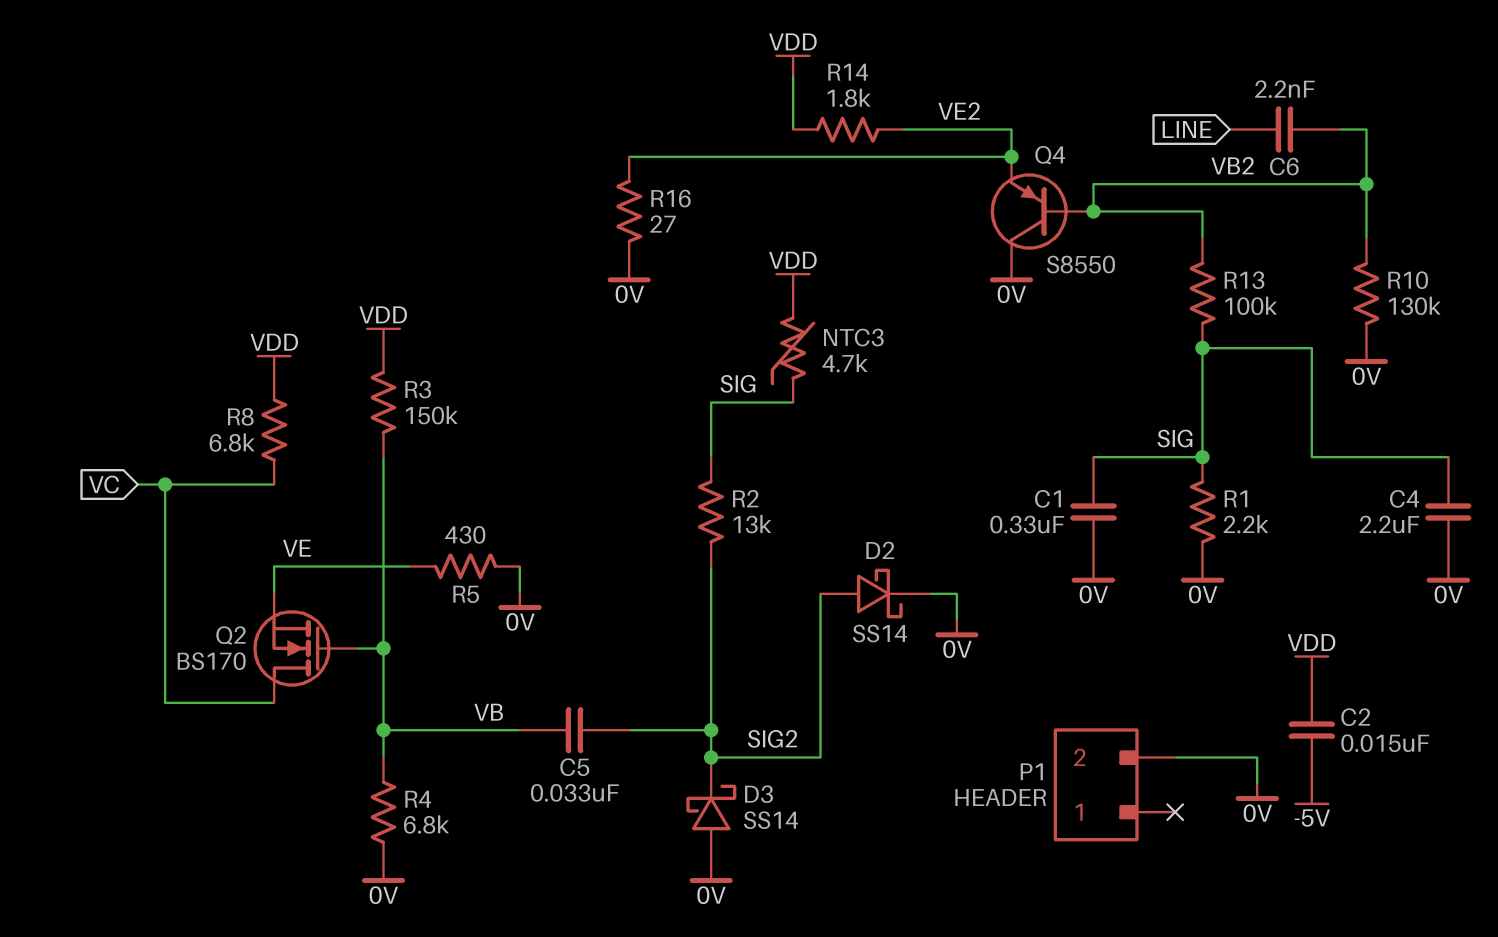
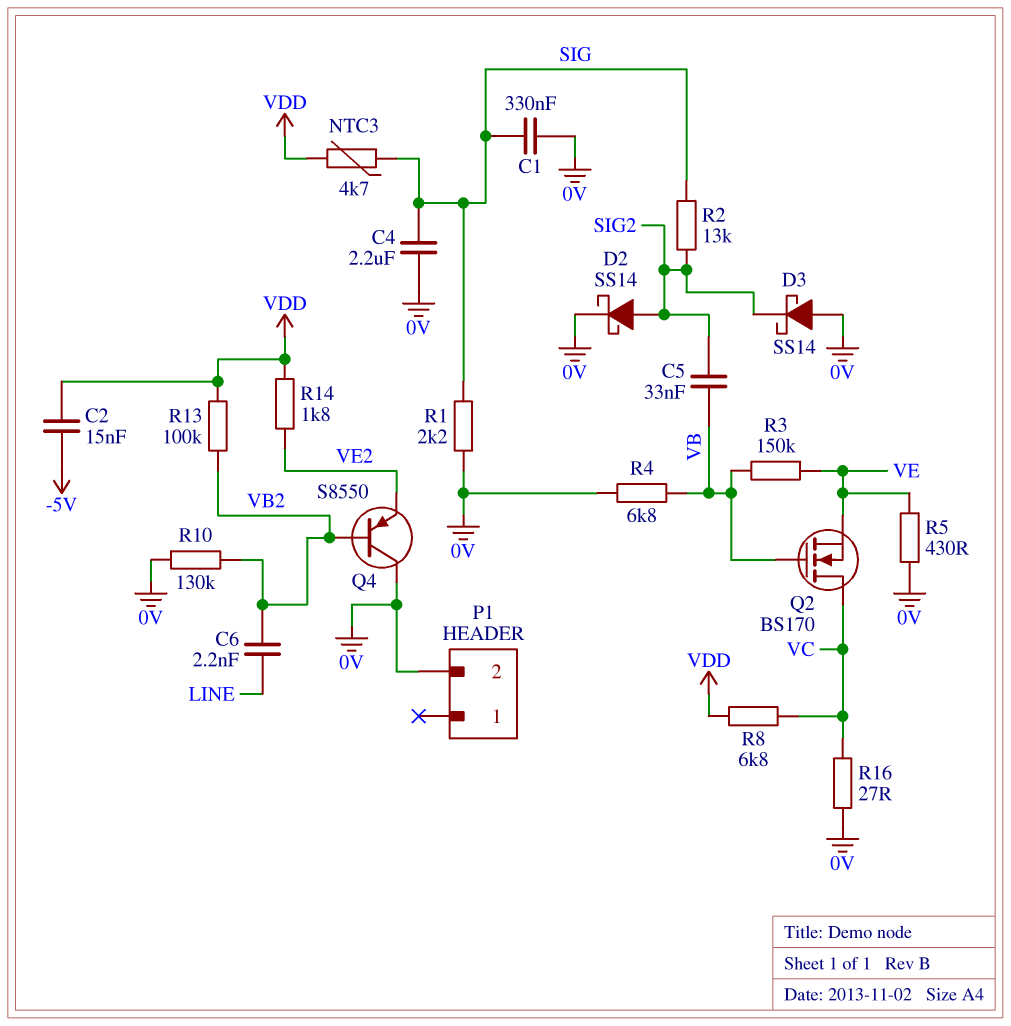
R3: 150k (VB, VDD) -> 150k (VB, VE)
R13: 100k (SIG, VB2) -> 100k (VB2, VDD)
R16: 27 (0V, VE2) -> 27 (0V, VC)

